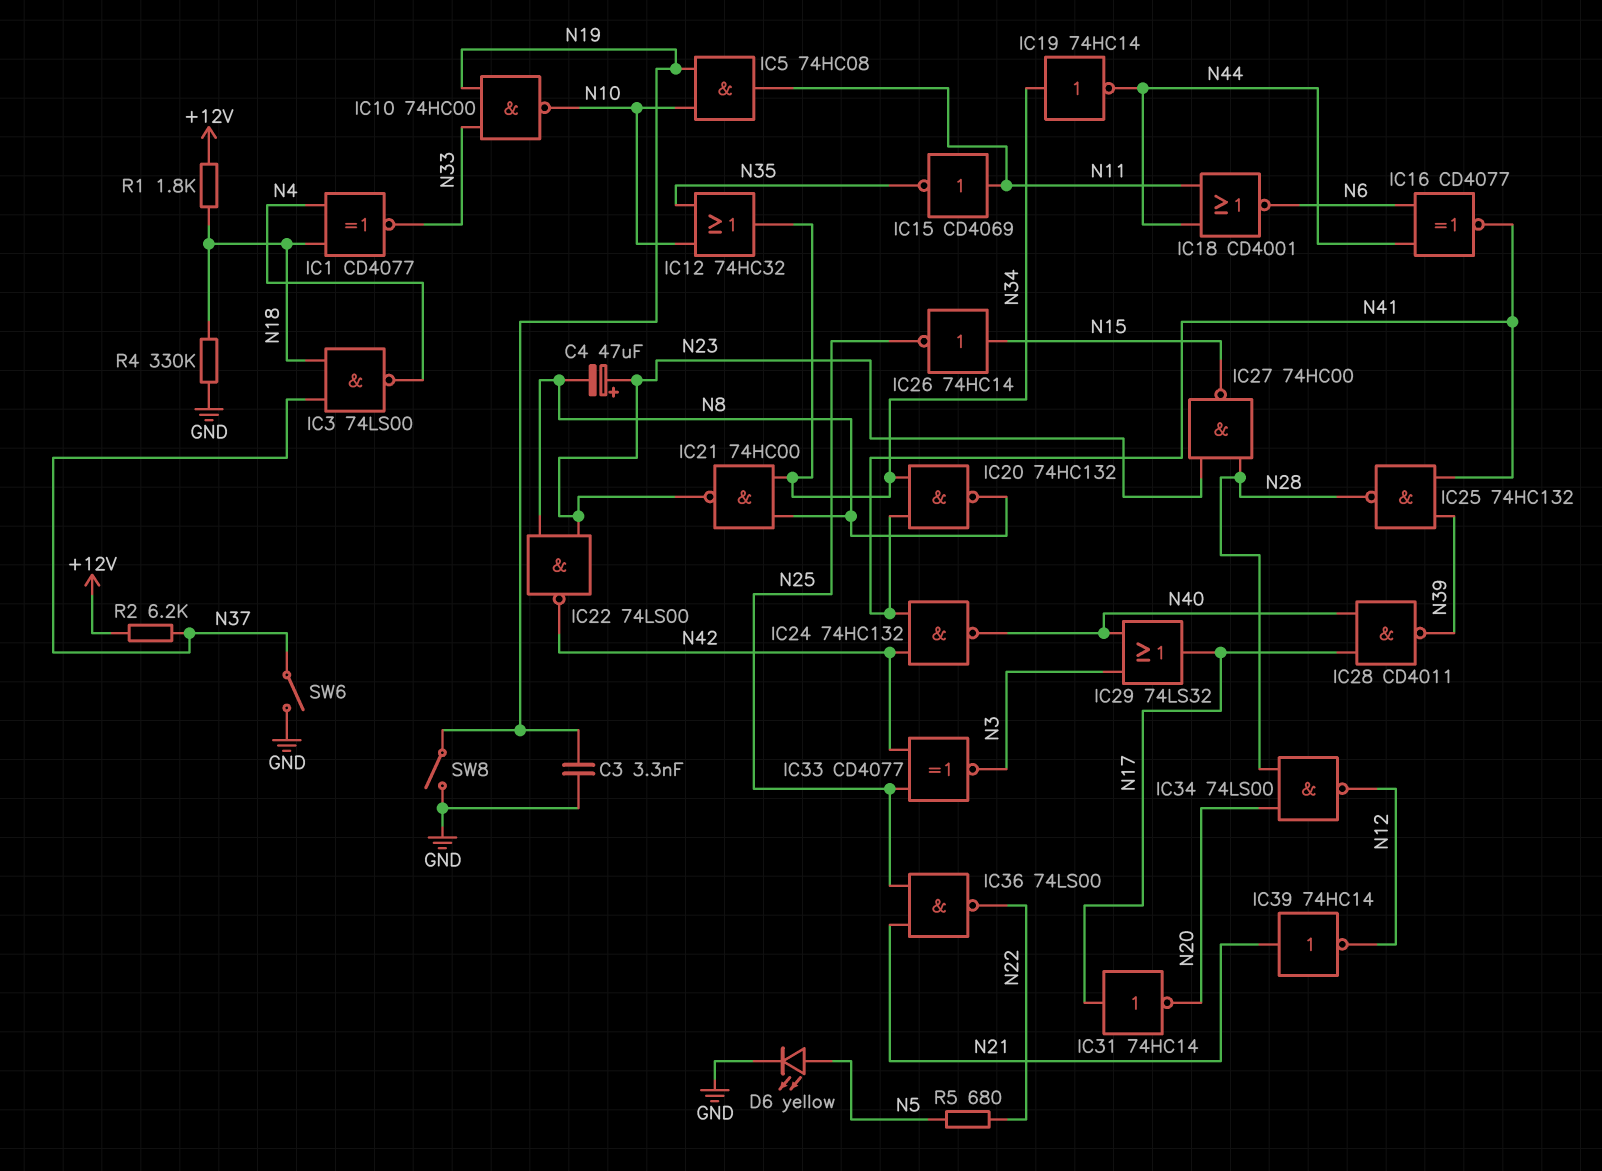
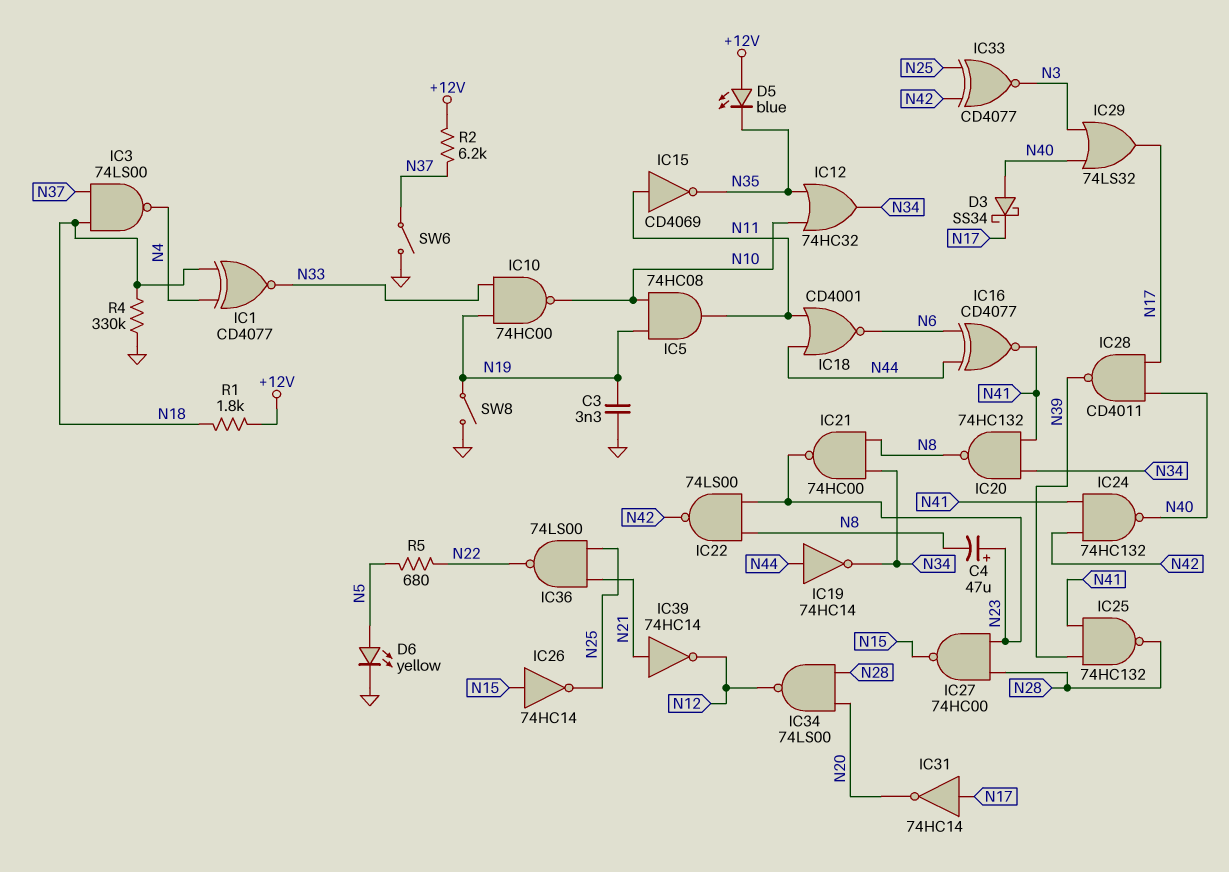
D3: none -> schottky SS34 (A N40, K N17)
D5: none -> LED blue (A +12V, K N35)
IC19: NOT 74HC14 (in N34, out N44) -> NOT 74HC14 (in N44, out N34)

